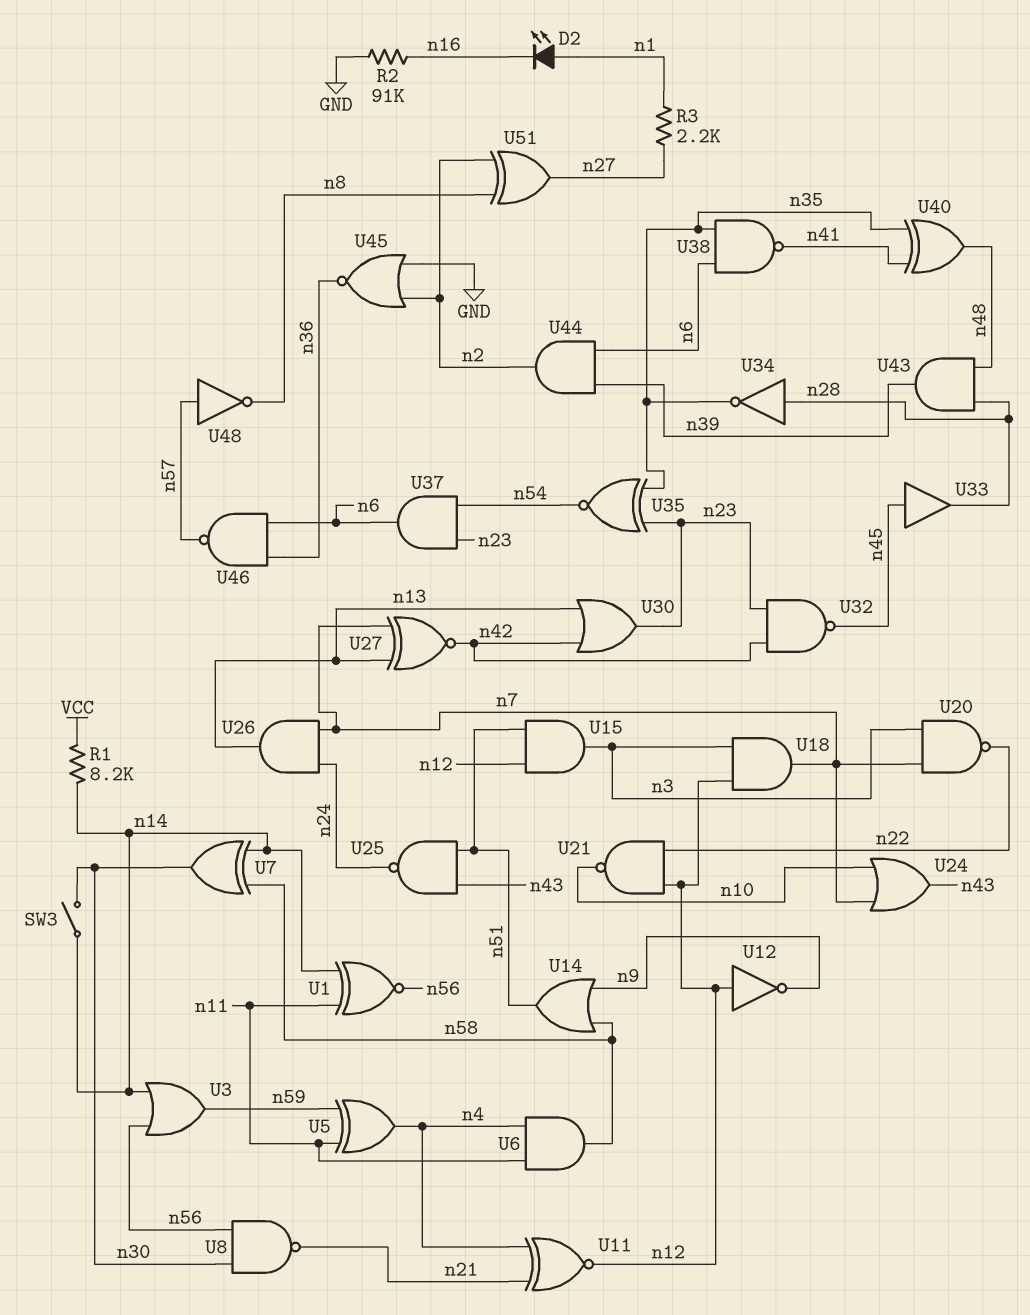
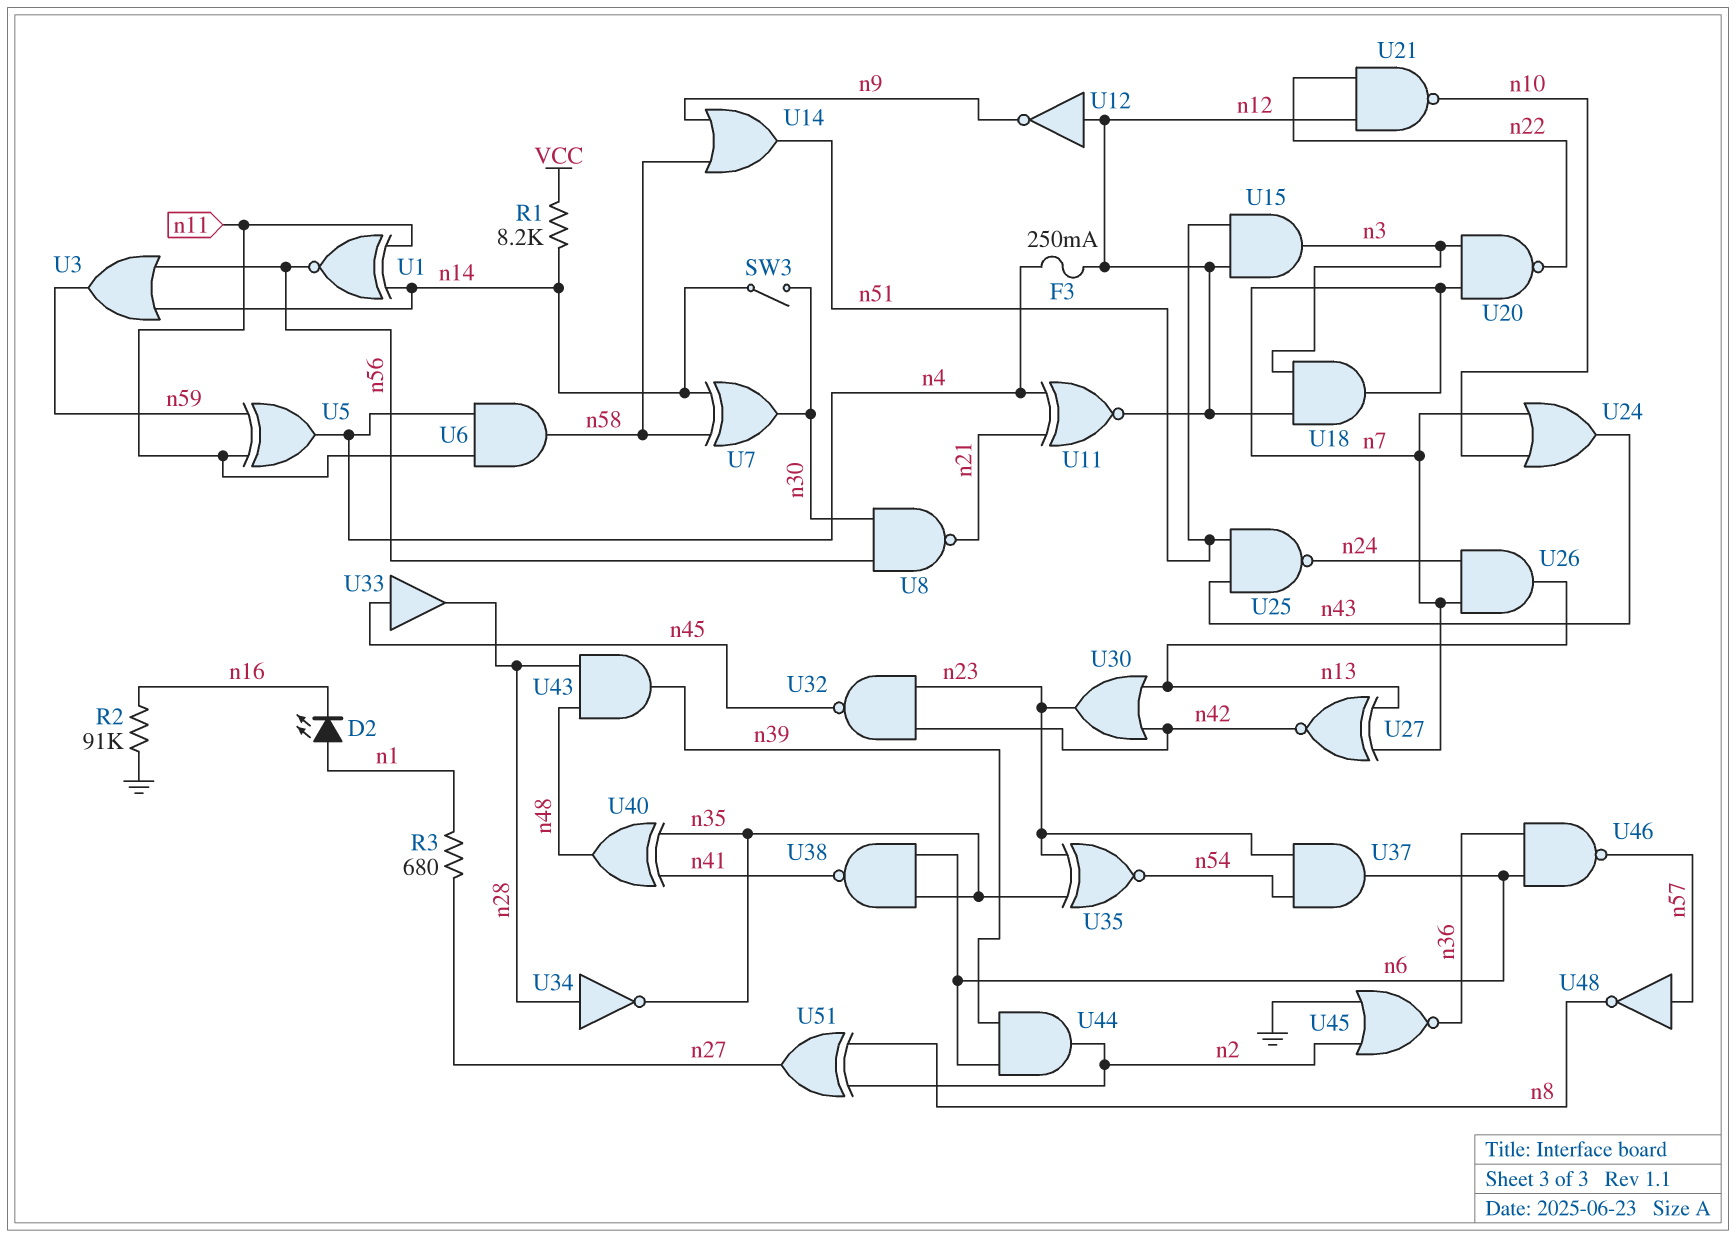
F3: none -> 250mA (n4, n12)
R3: 2.2k (n1, n27) -> 680 (n1, n27)

